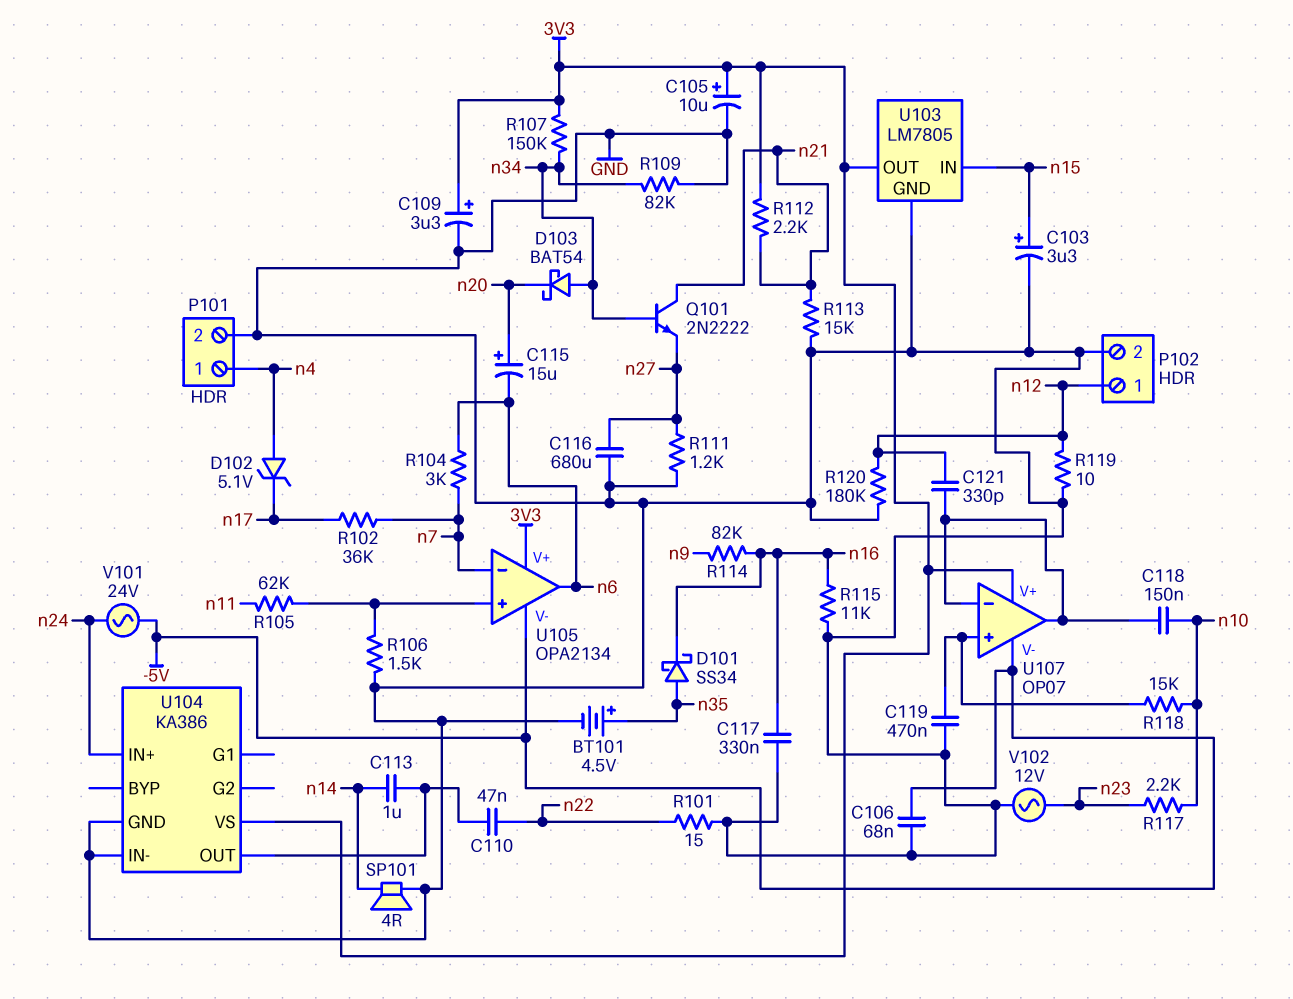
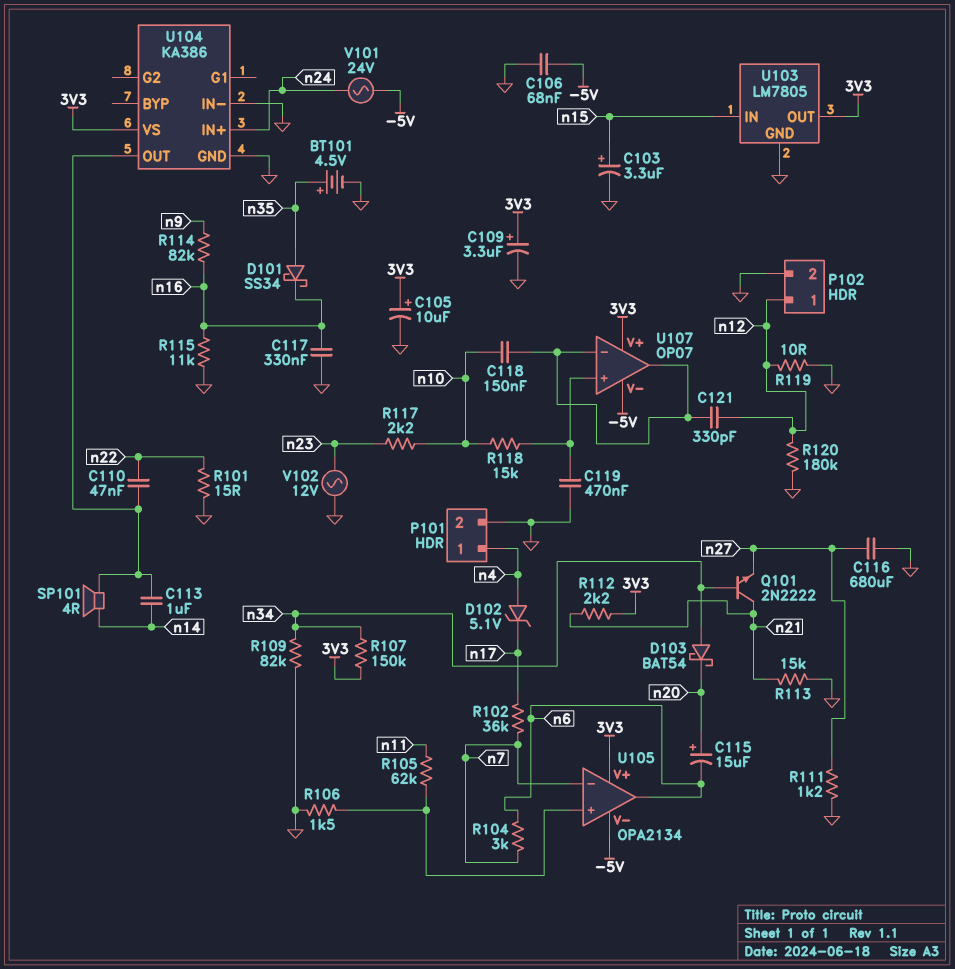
SP101: speaker 4R (GND, n14) -> speaker 4R (U104/OUT, n14)

